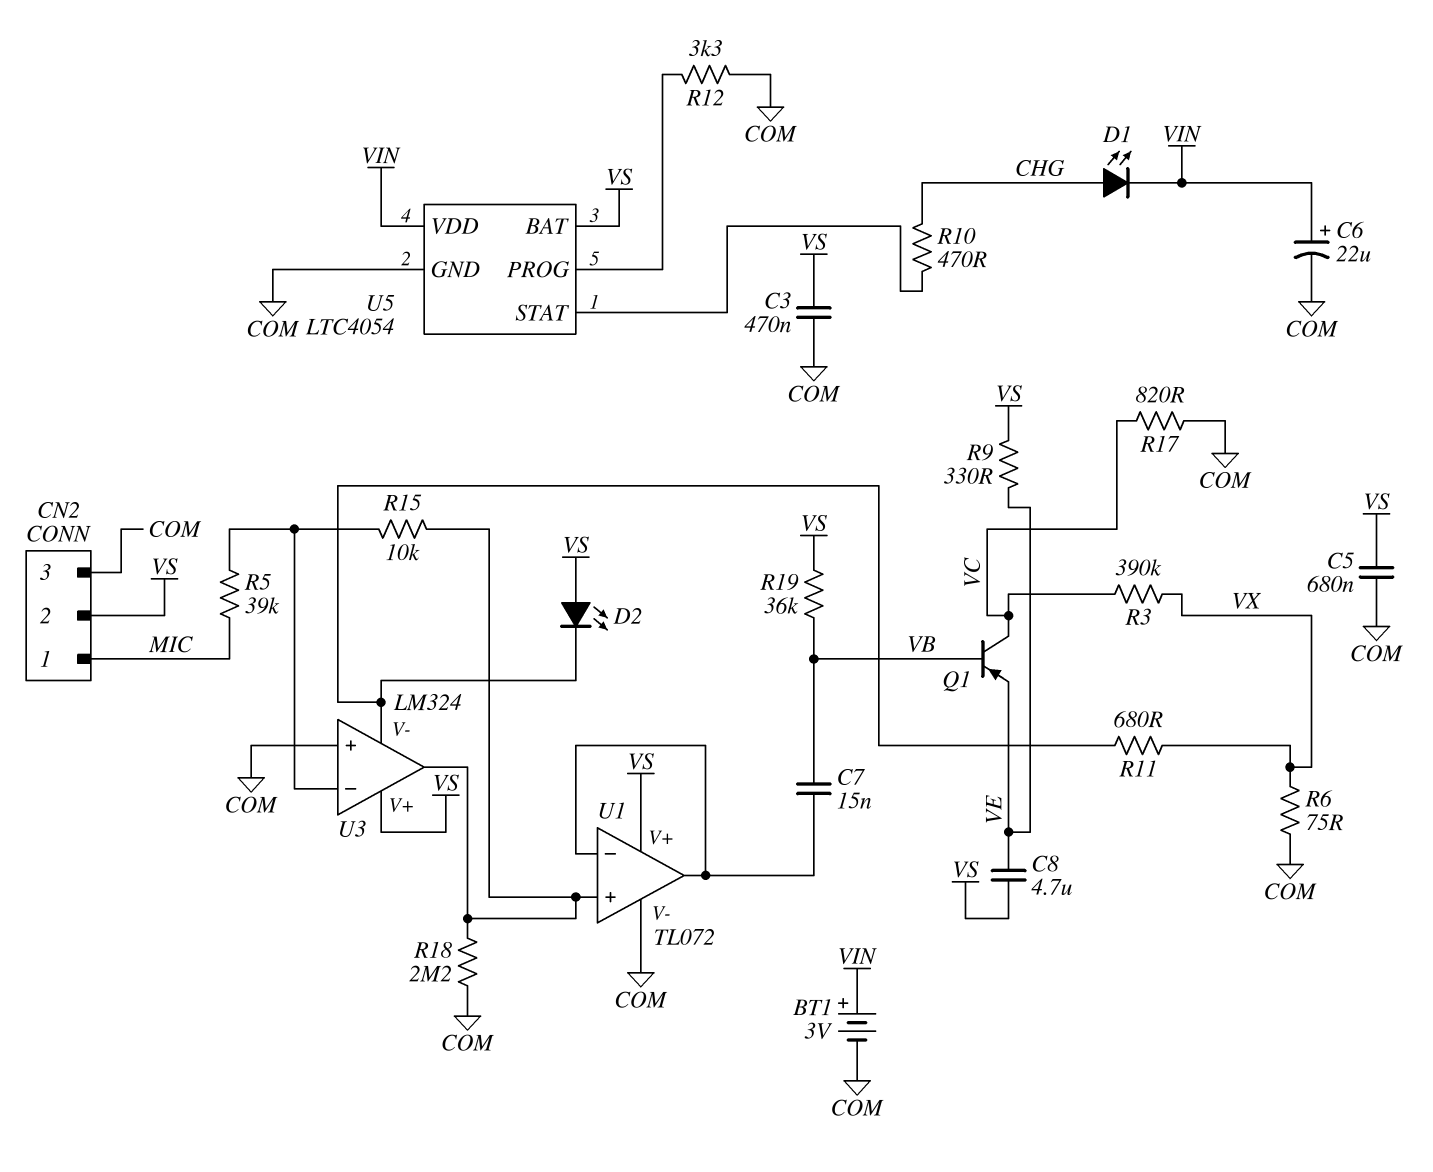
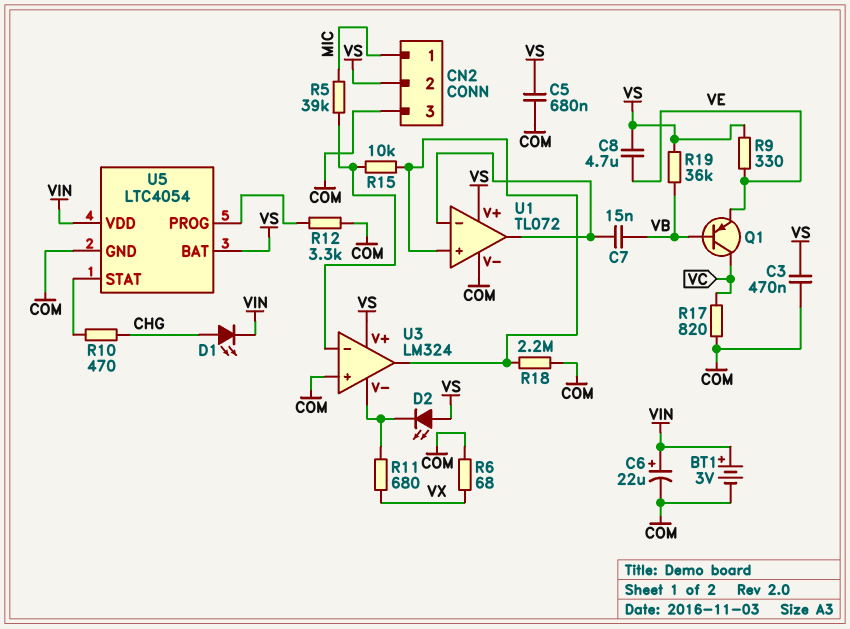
R3: 390k (VC, VX) -> none
R6: 75 (COM, VX) -> 68 (COM, VX)

